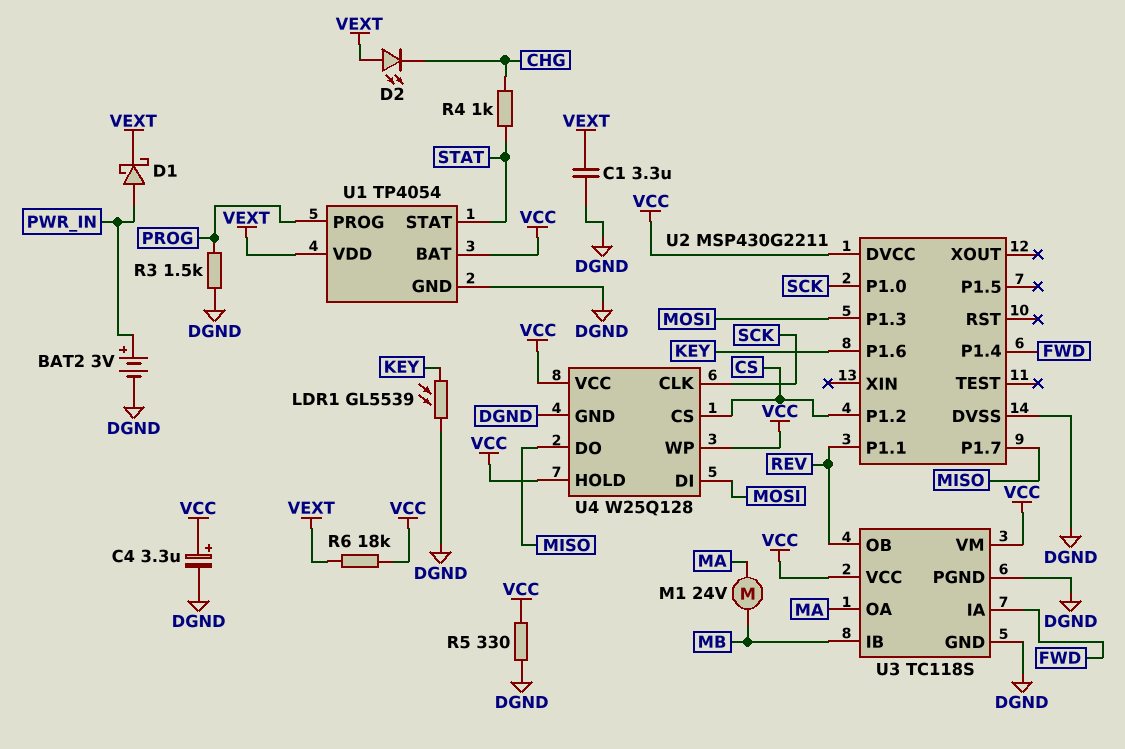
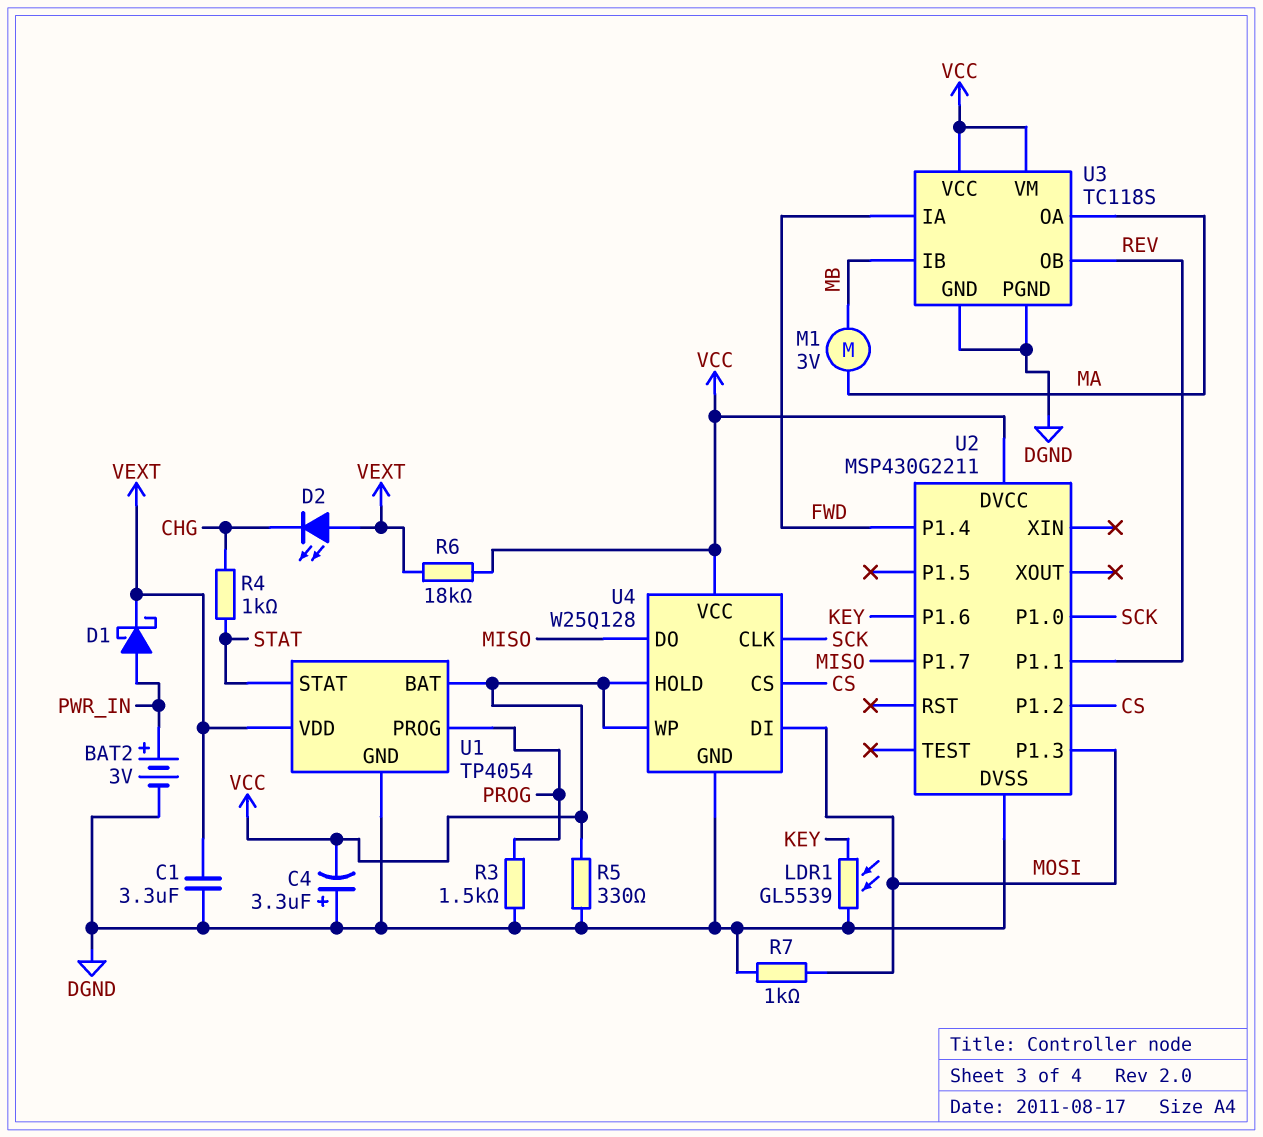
C4: 3.3uF (plus VCC, minus DGND) -> 3.3uF (plus DGND, minus VCC)
M1: motor 24V (MA, MB) -> motor 3V (MA, MB)
R7: none -> 1k (DGND, MOSI)

